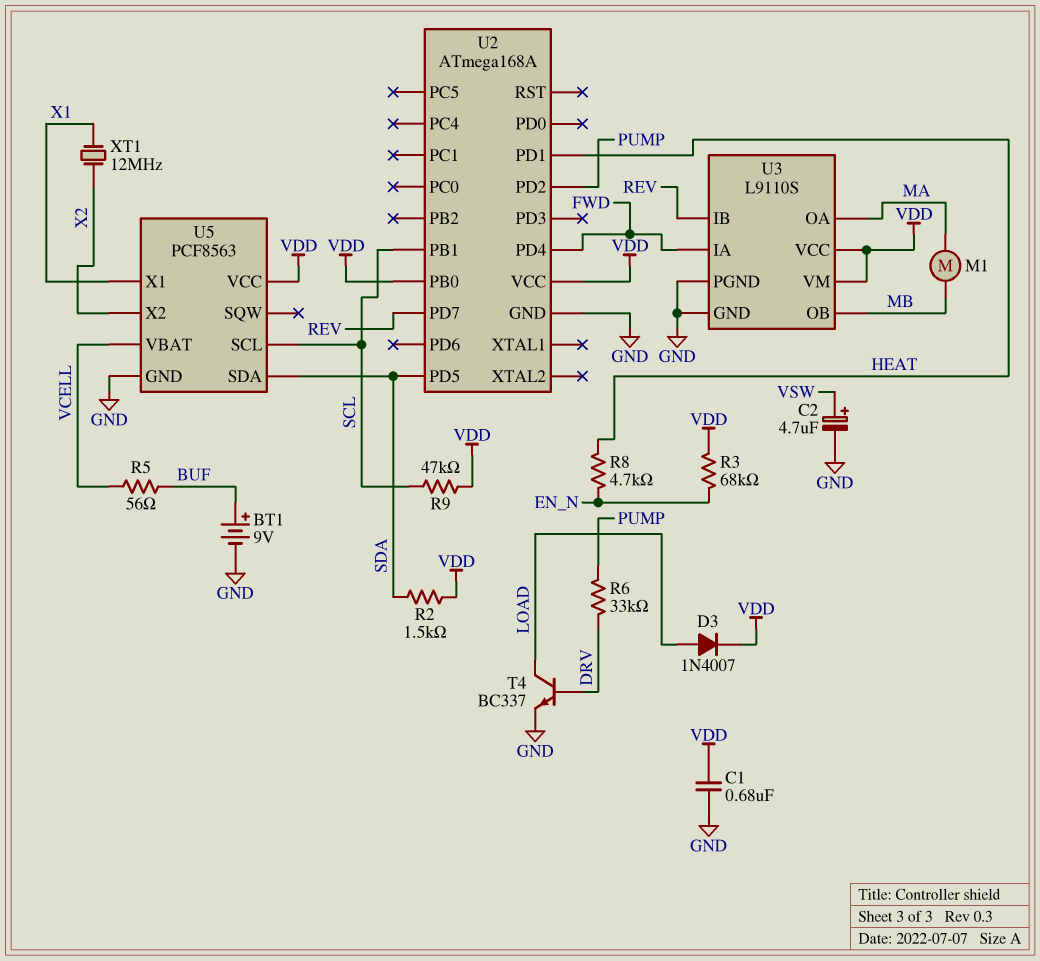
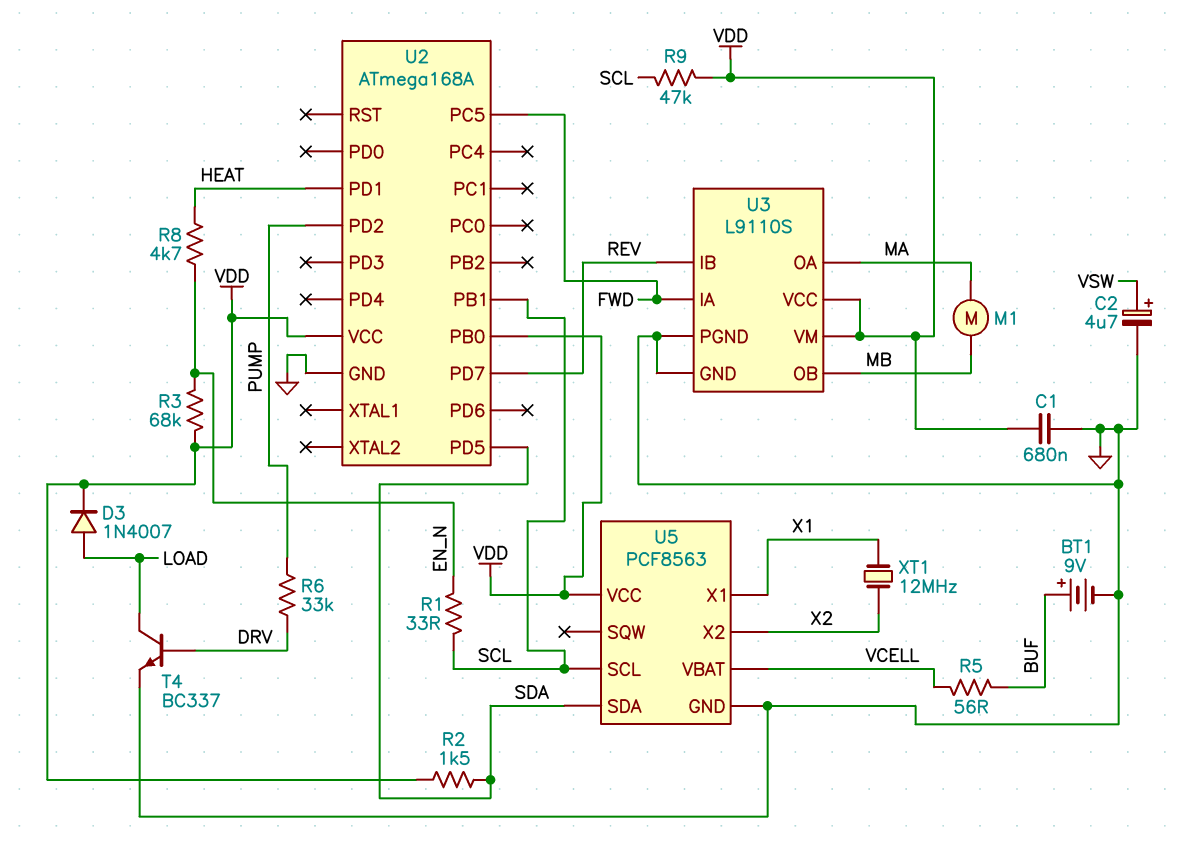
R1: none -> 33 (EN_N, SCL)
U2 pin PC5: none -> FWD
U2 pin PD4: FWD -> none

